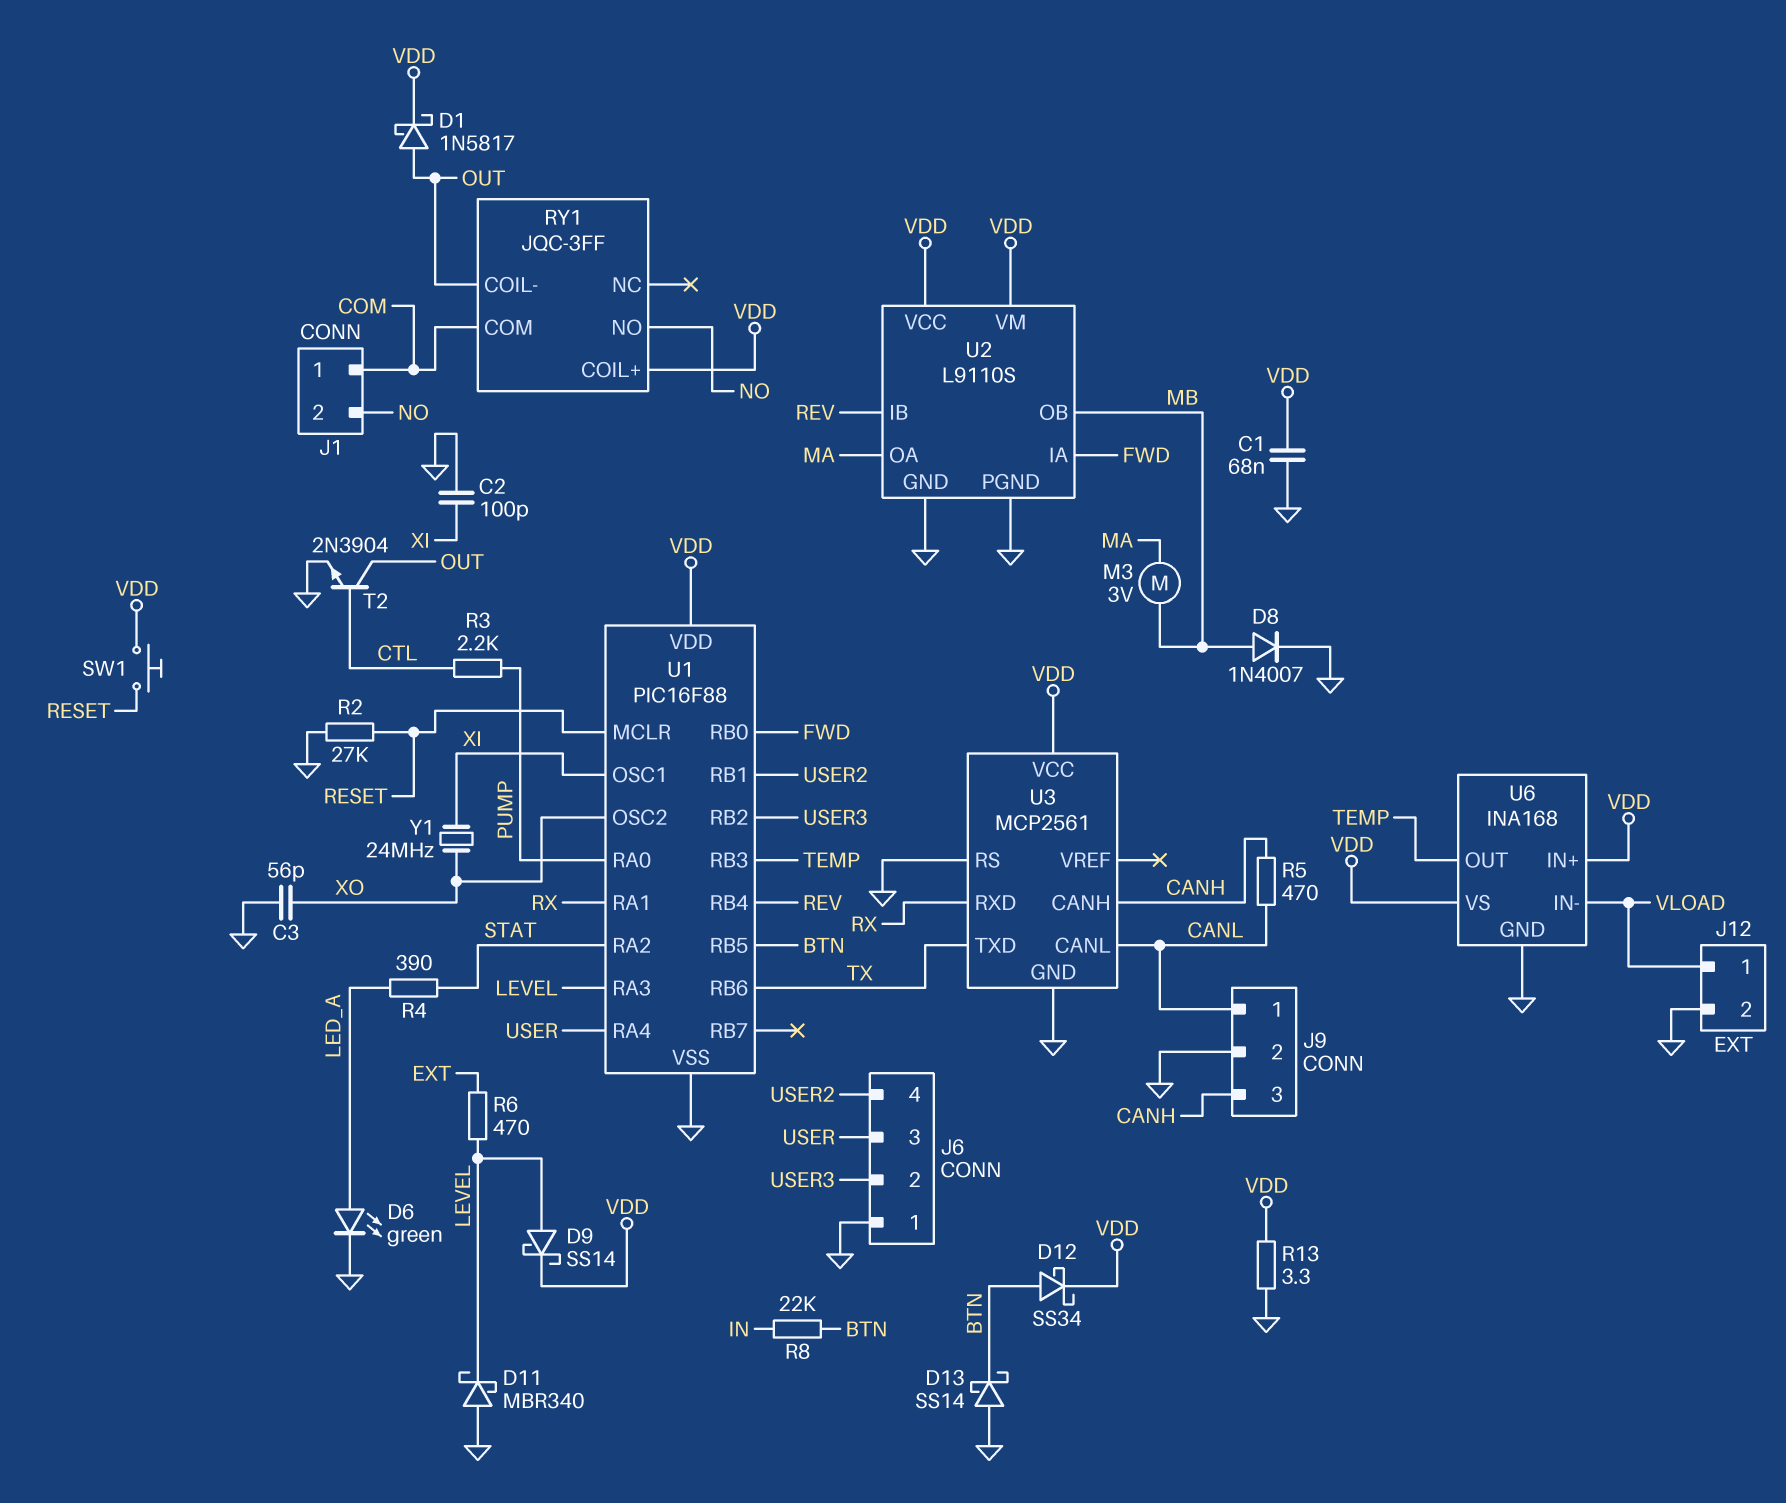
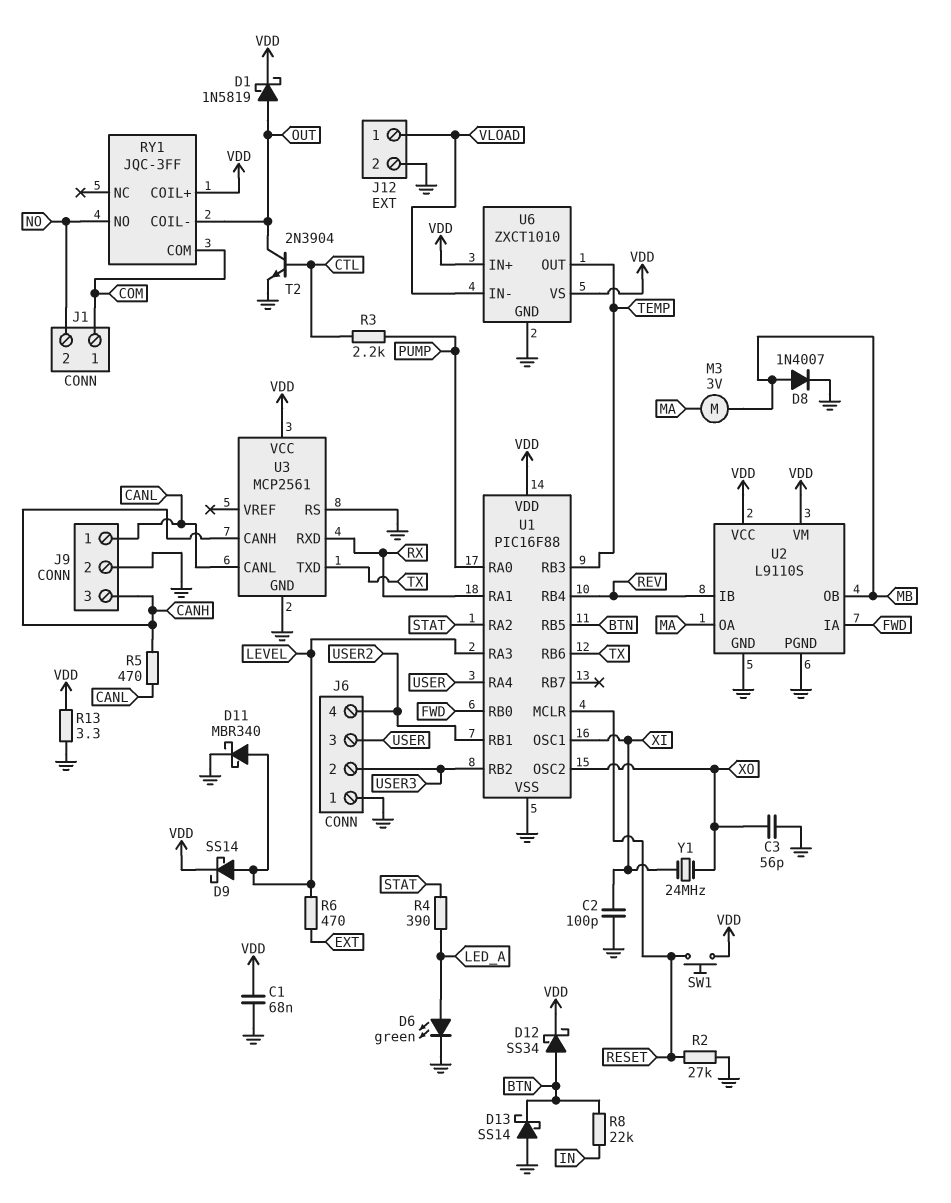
D1: schottky 1N5817 (A OUT, K VDD) -> schottky 1N5819 (A OUT, K VDD)
D11: schottky MBR340 (A GND, K LEVEL) -> schottky MBR340 (A LEVEL, K GND)
U6: INA168 -> ZXCT1010

